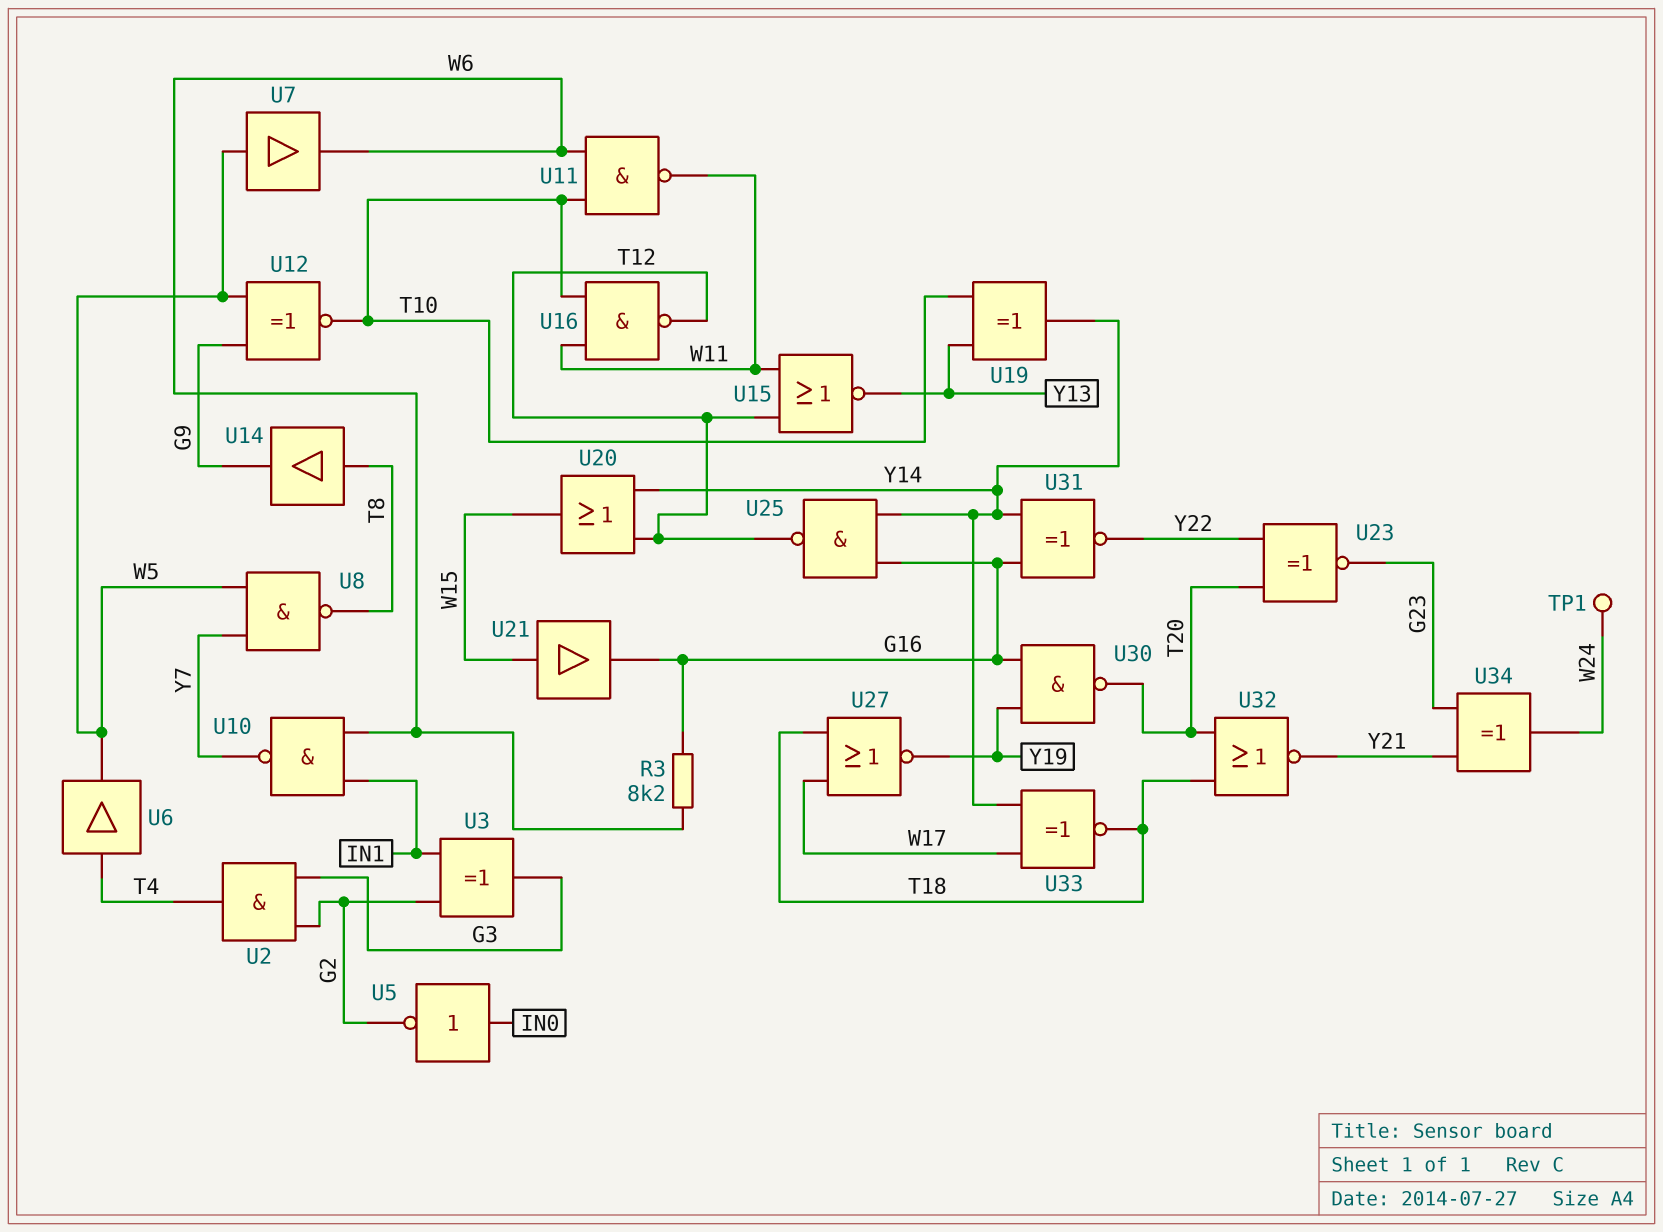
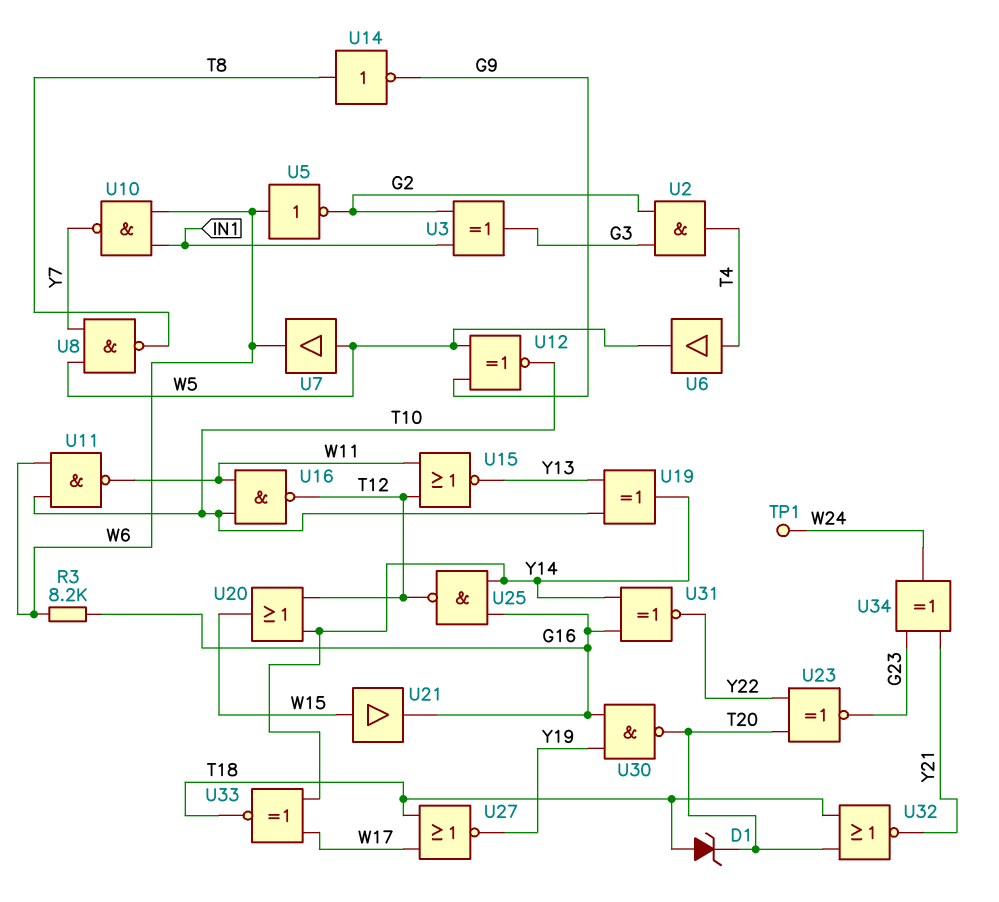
D1: none -> zener (A T18, K T20)
U5: NOT (in IN0, out G2) -> NOT (in W6, out G2)
U14: buffer (in T8, out G9) -> NOT (in T8, out G9)

